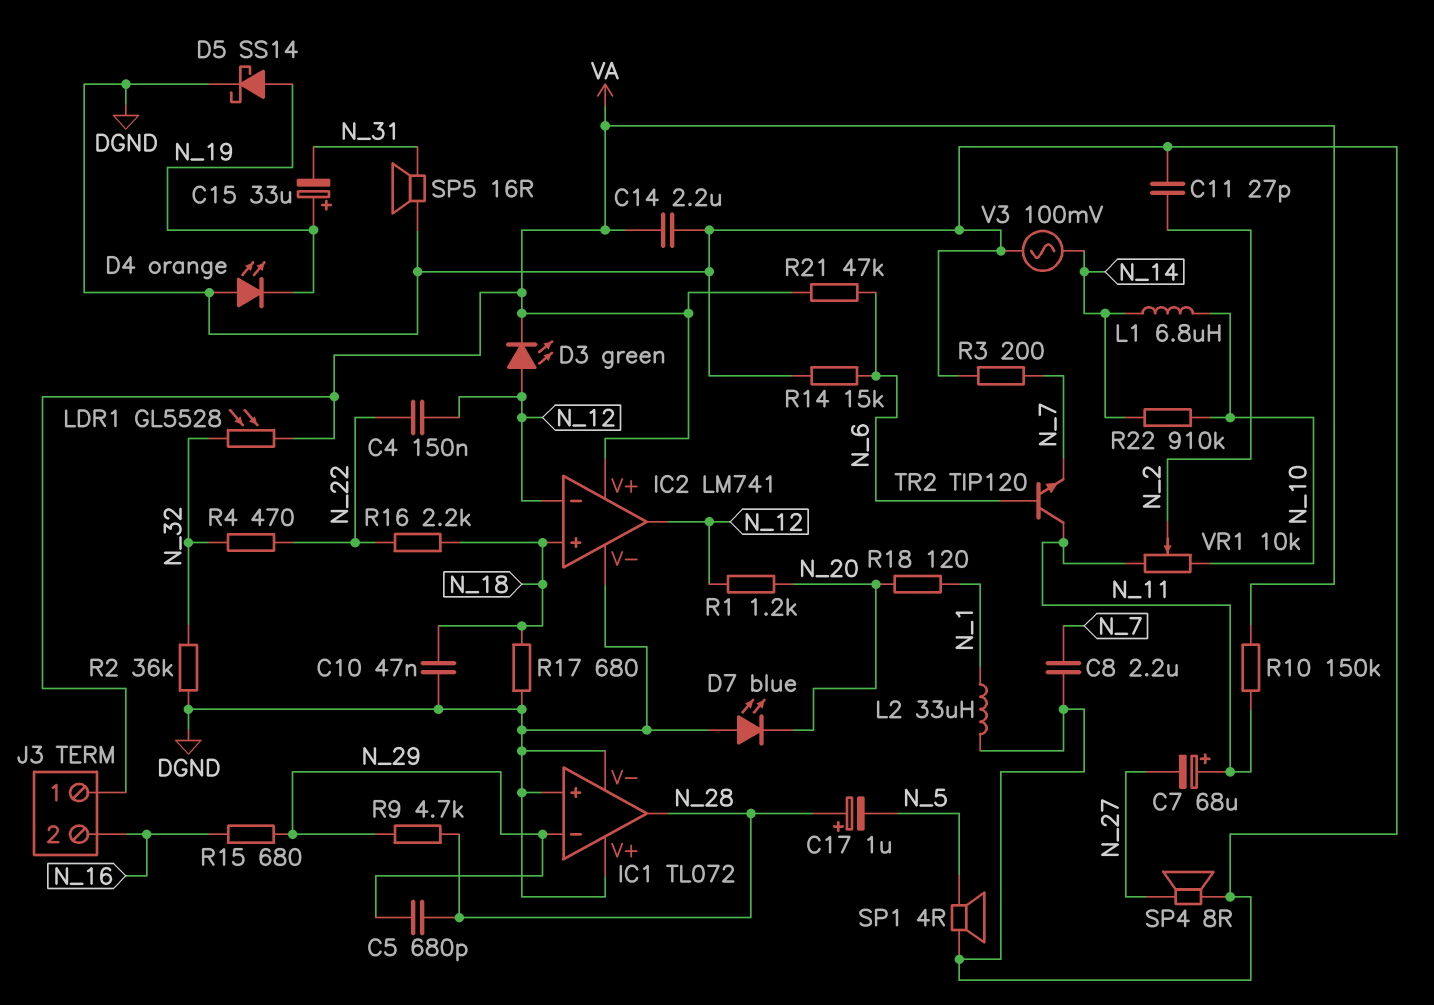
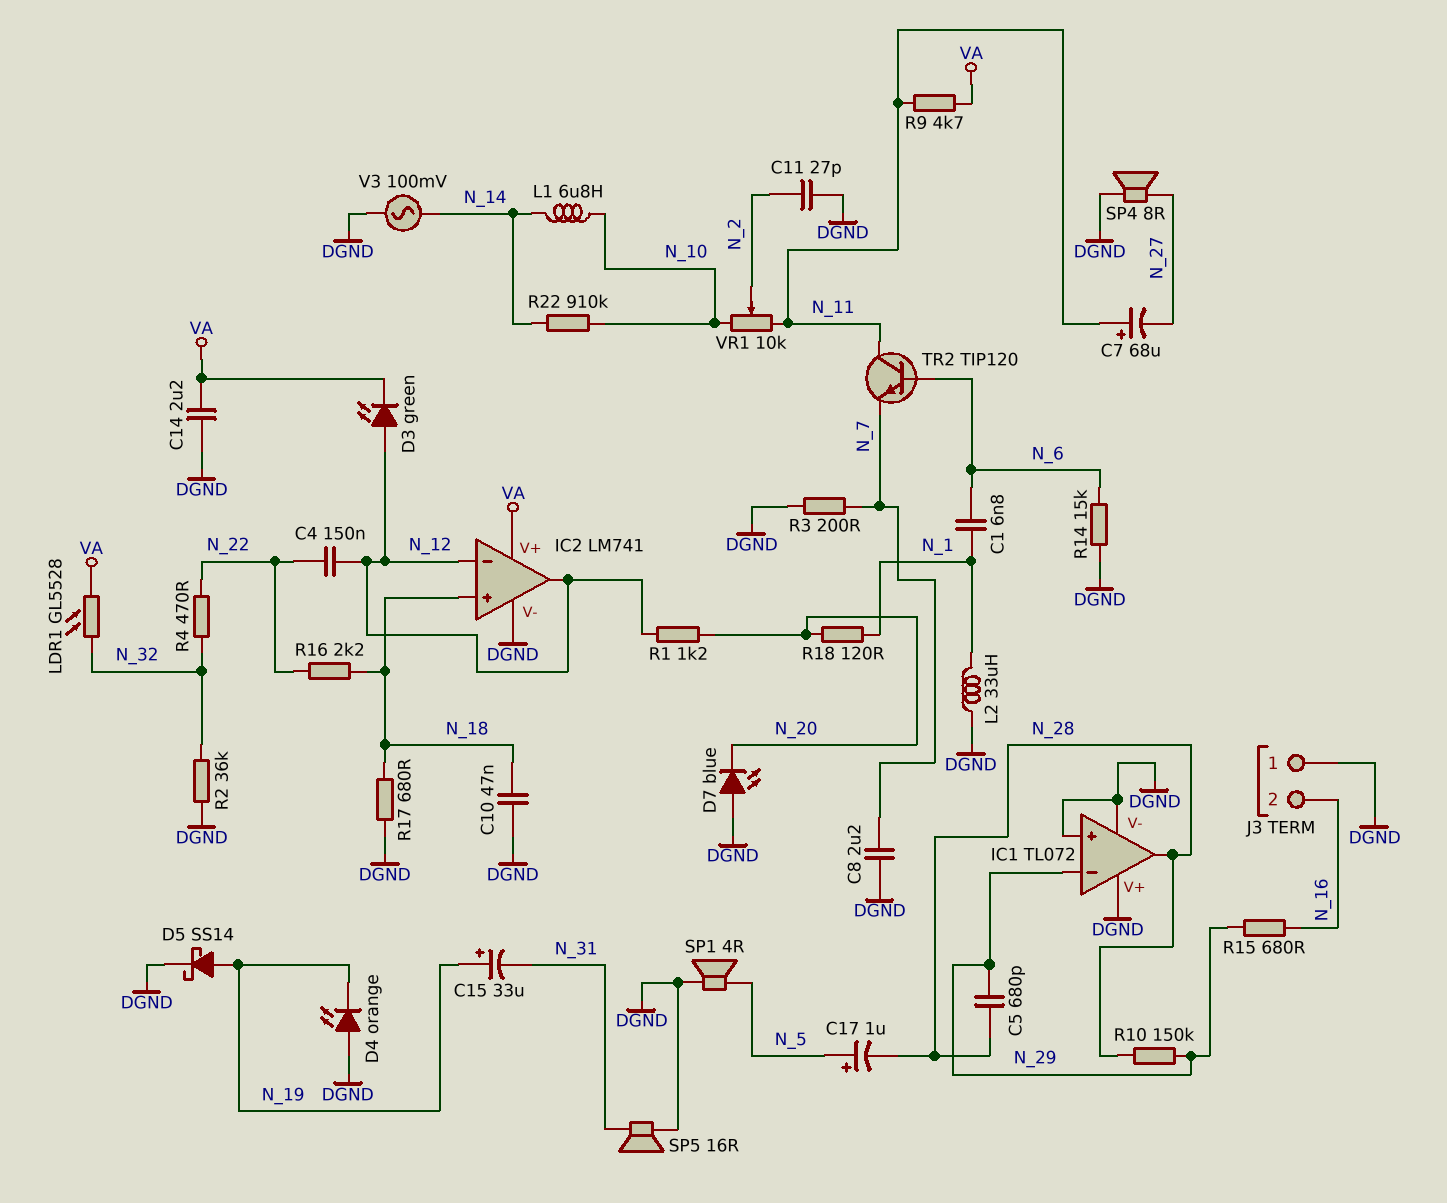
C1: none -> 6.8nF (N_1, N_6)
C17: 1uF (plus N_28, minus N_5) -> 1uF (plus N_5, minus N_28)
J3 pin 1: VA -> DGND
R9: 4.7k (N_28, N_29) -> 4.7k (N_11, VA)
R10: 150k (N_11, VA) -> 150k (N_28, N_29)
R21: 47k (N_6, VA) -> none

